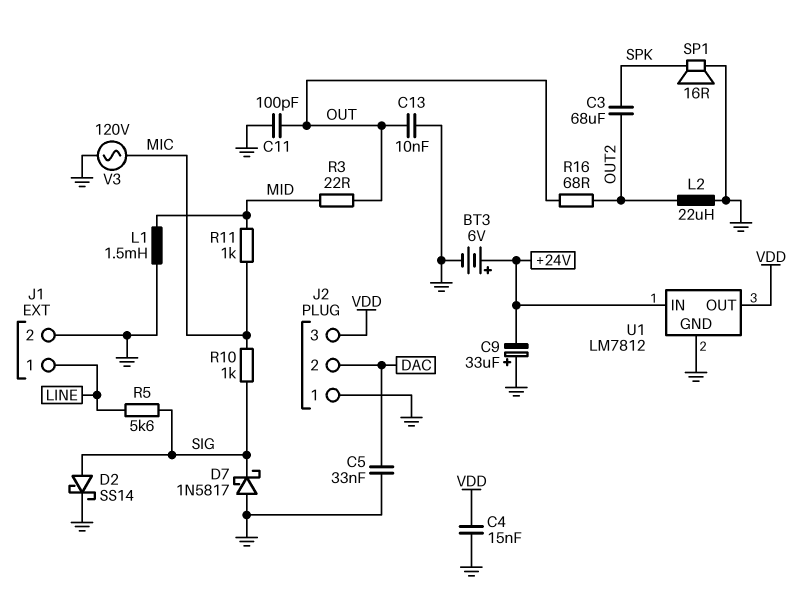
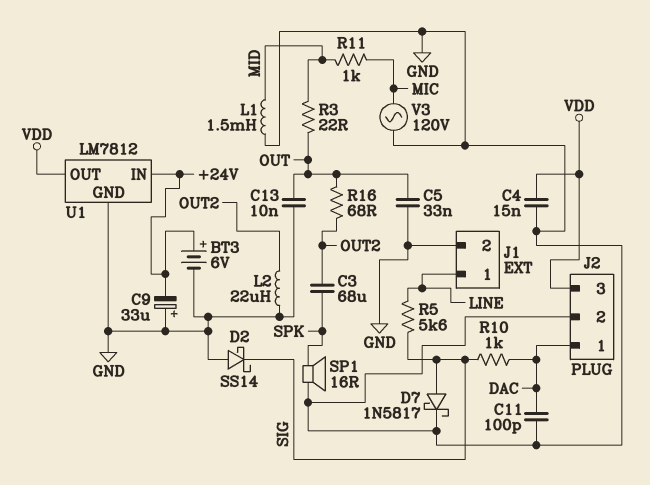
C5: 33nF (DAC, GND) -> 33nF (GND, OUT)
C11: 100pF (GND, OUT) -> 100pF (DAC, GND)
D2: schottky SS14 (A SIG, K GND) -> schottky SS14 (A GND, K SIG)
D7: schottky 1N5817 (A GND, K SIG) -> schottky 1N5817 (A SIG, K GND)
J2 pin 1: GND -> DAC
J2 pin 2: DAC -> GND
R10: 1k (MIC, SIG) -> 1k (DAC, SIG)

